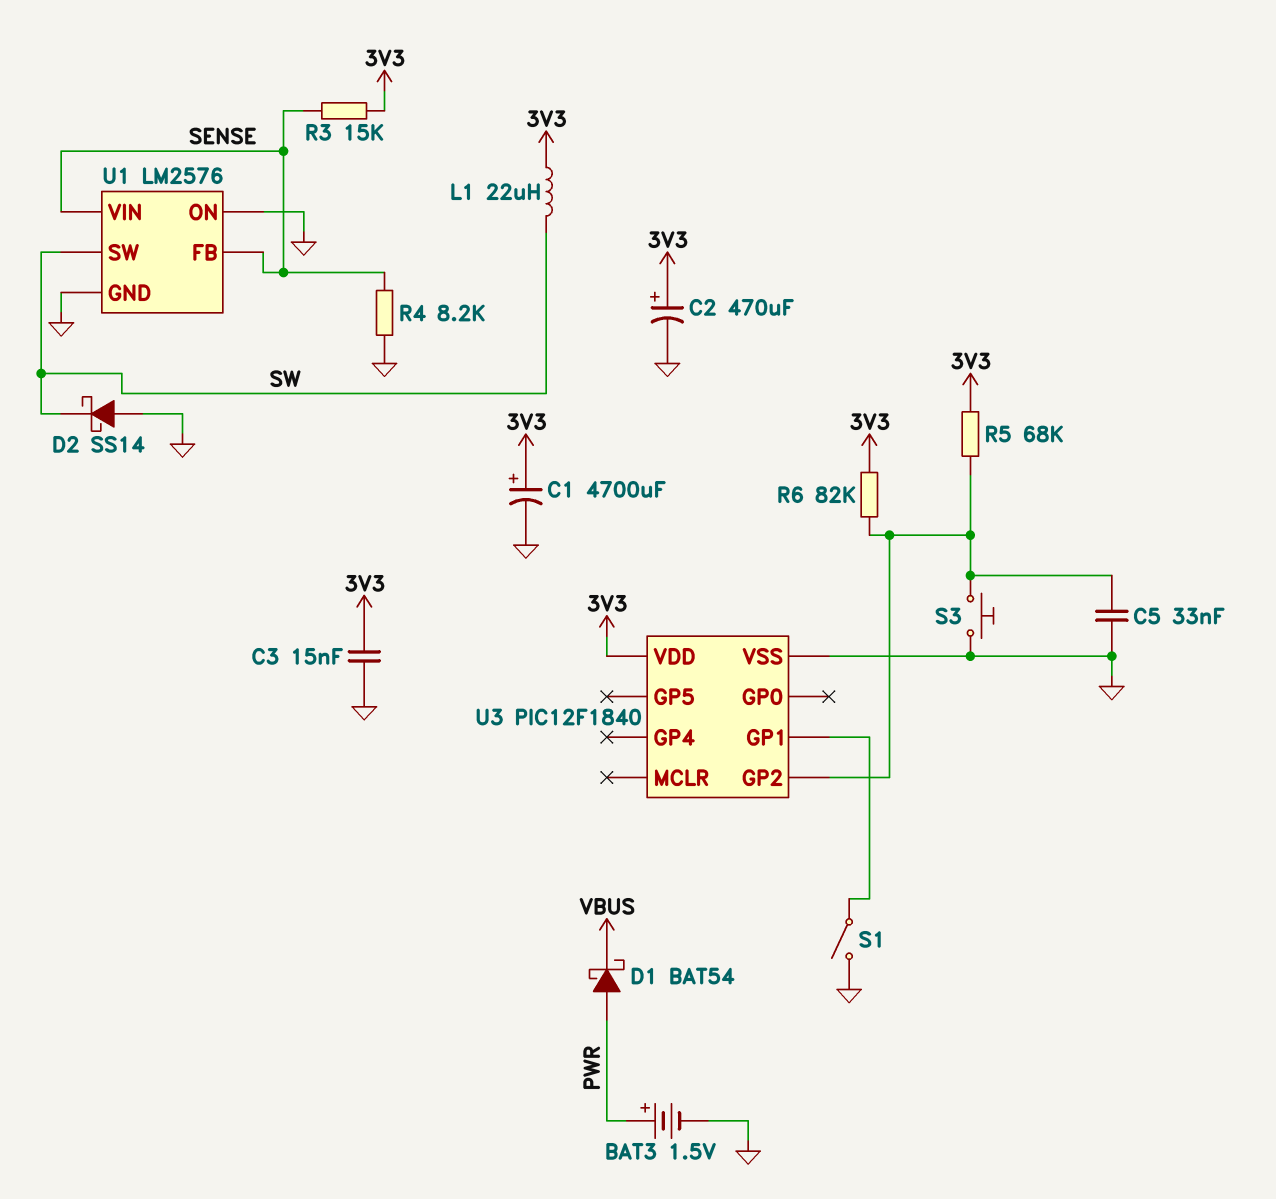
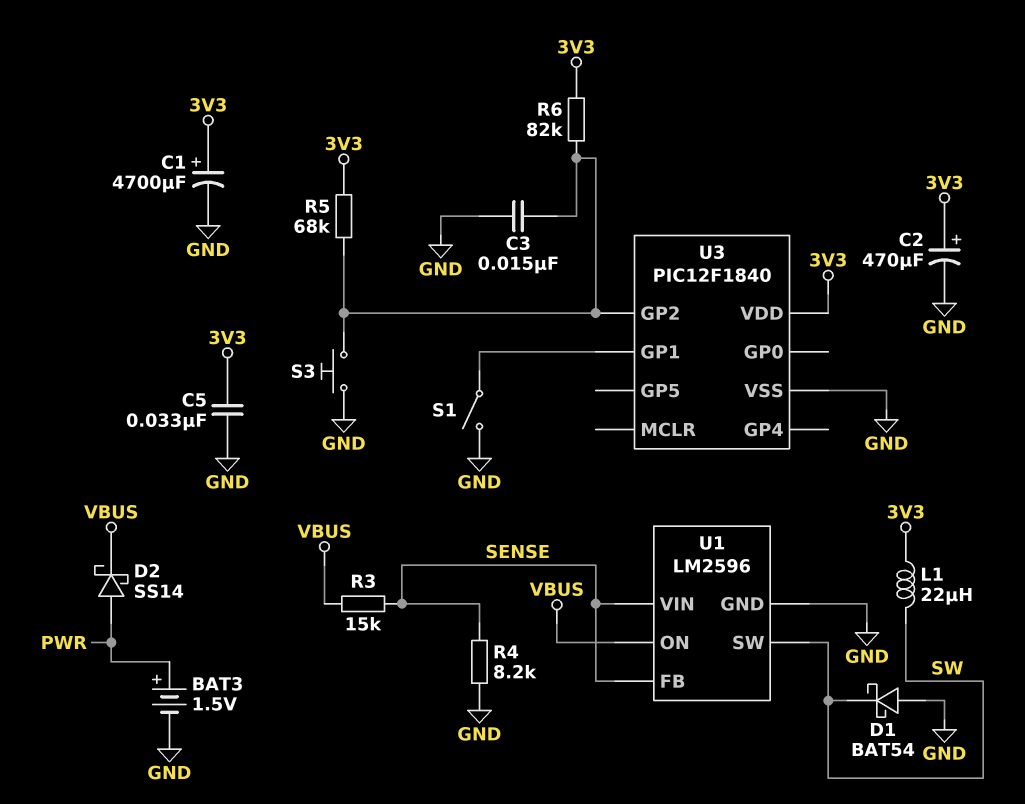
C3: 15nF (3V3, GND) -> 15nF (GND, U3/GP2)
C5: 33nF (GND, U3/GP2) -> 33nF (3V3, GND)
D1: schottky BAT54 (A PWR, K VBUS) -> schottky BAT54 (A GND, K SW)
D2: schottky SS14 (A GND, K SW) -> schottky SS14 (A PWR, K VBUS)
R3: 15k (3V3, SENSE) -> 15k (SENSE, VBUS)
U1: LM2576 -> LM2596
U1 pin ON: GND -> VBUS

